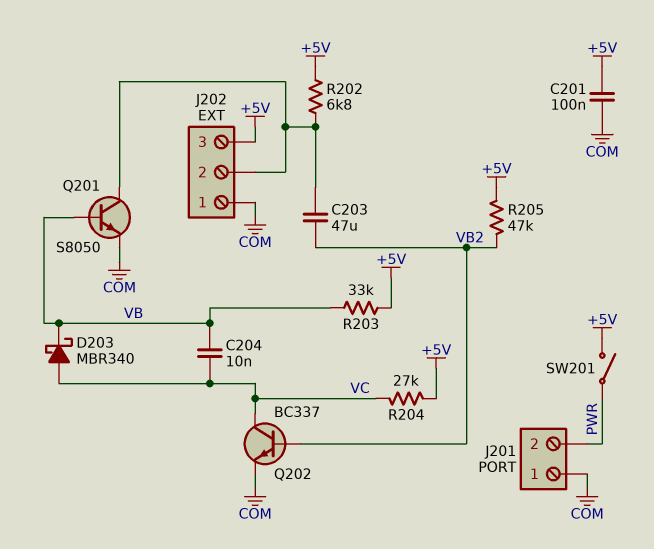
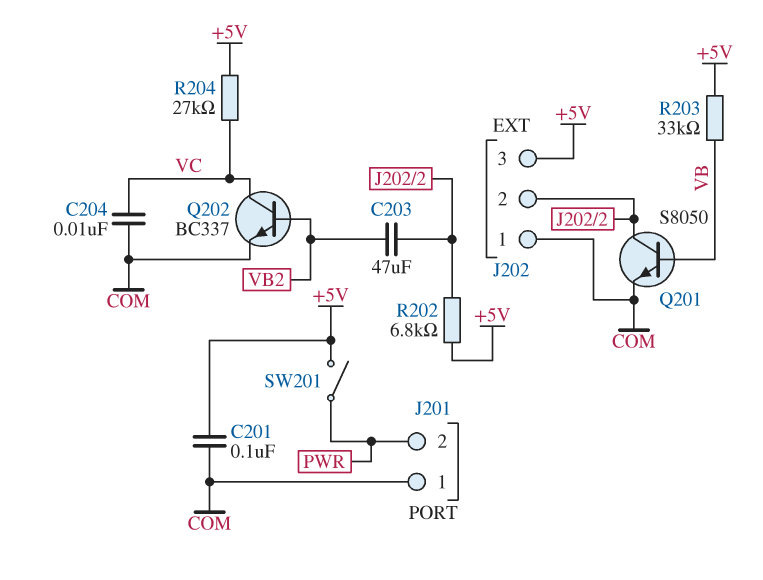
C204: 10nF (VB, VC) -> 10nF (COM, VC)
D203: schottky MBR340 (A VC, K VB) -> none
R205: 47k (+5V, VB2) -> none

